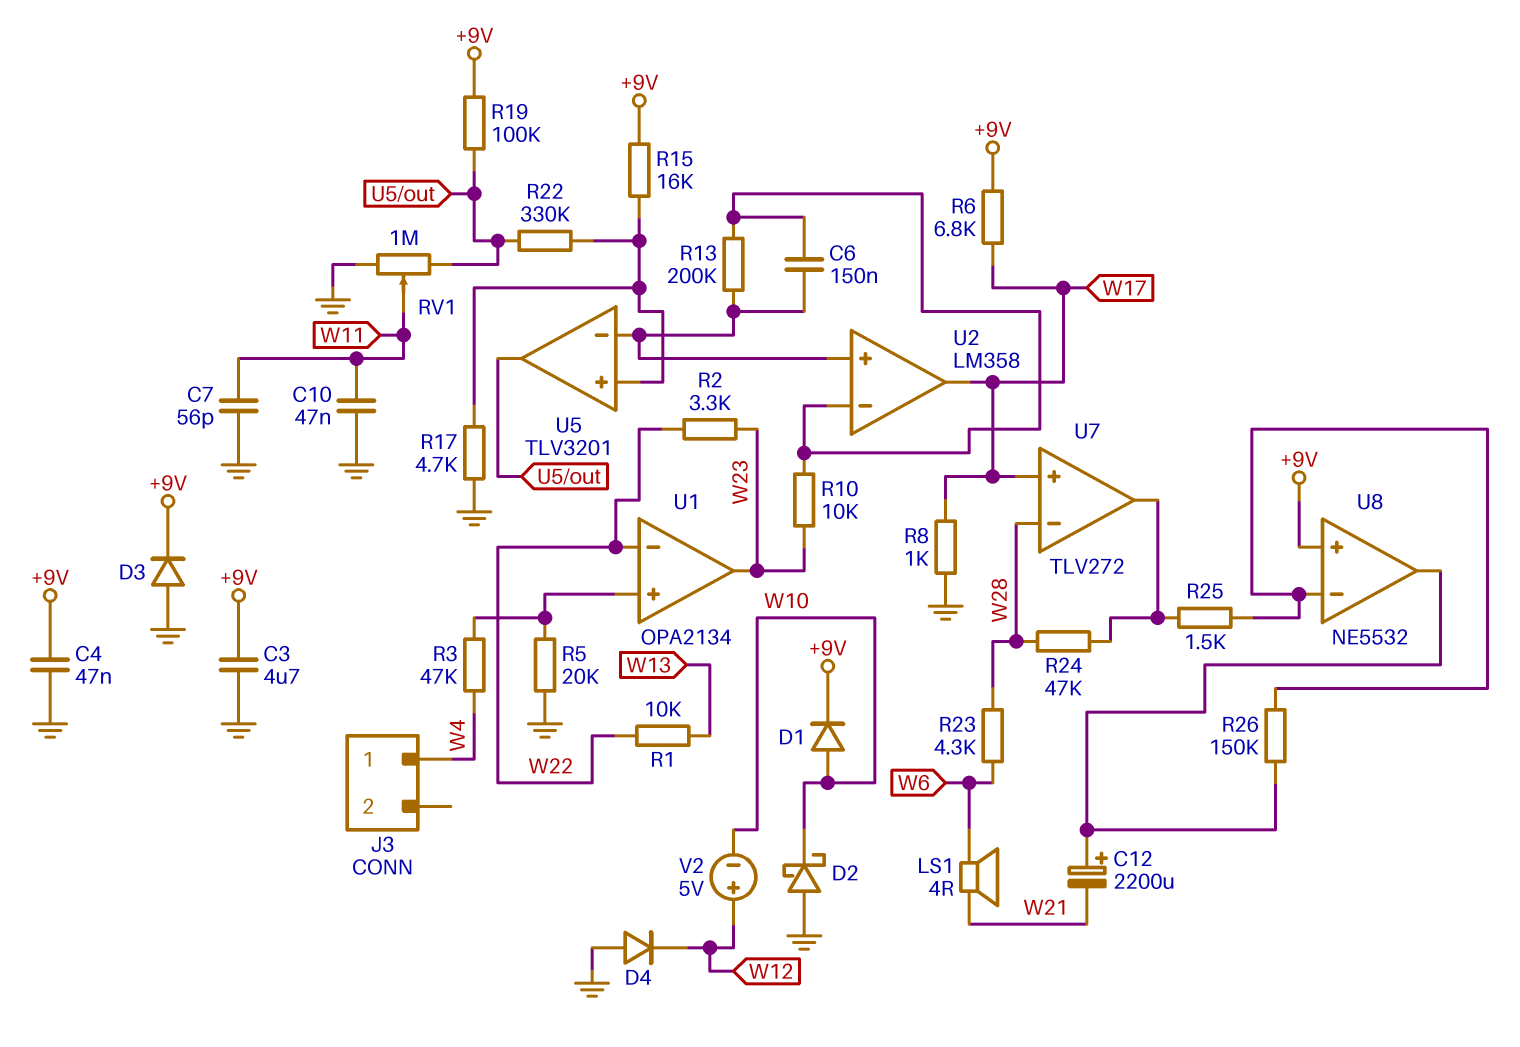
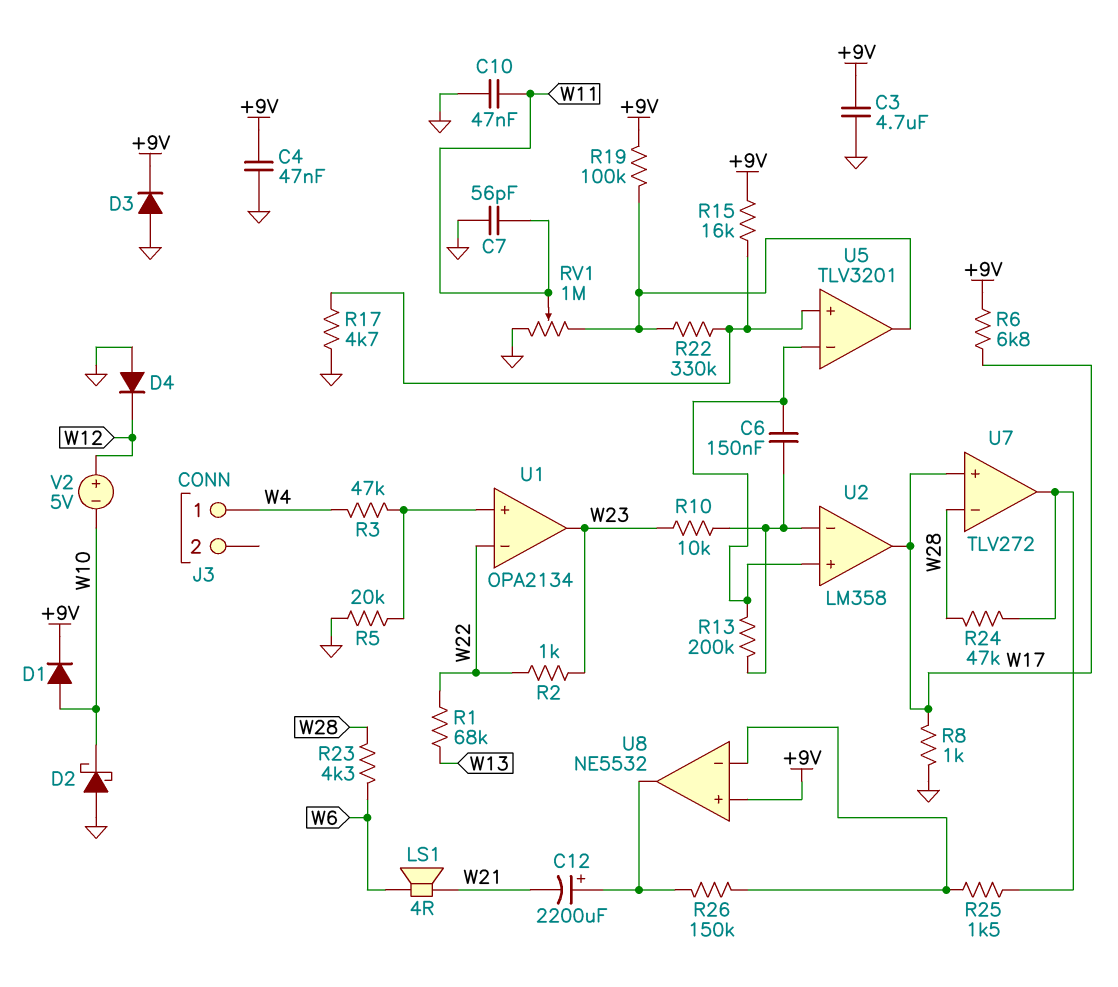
R1: 10k (W13, W22) -> 68k (W13, W22)
R2: 3.3k (W22, W23) -> 1k (W22, W23)

